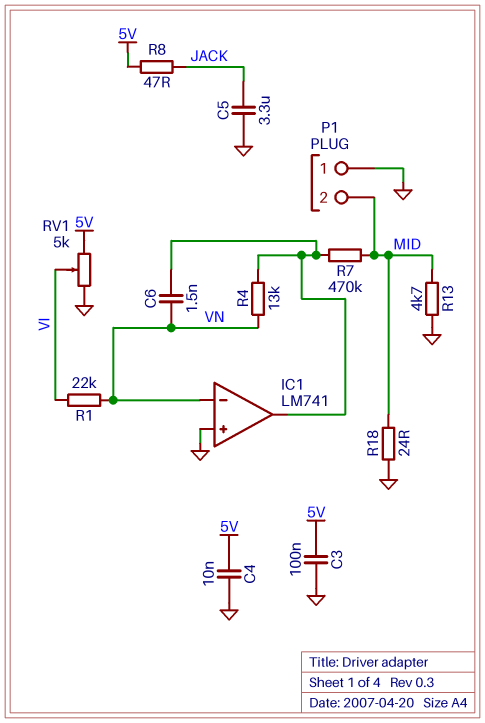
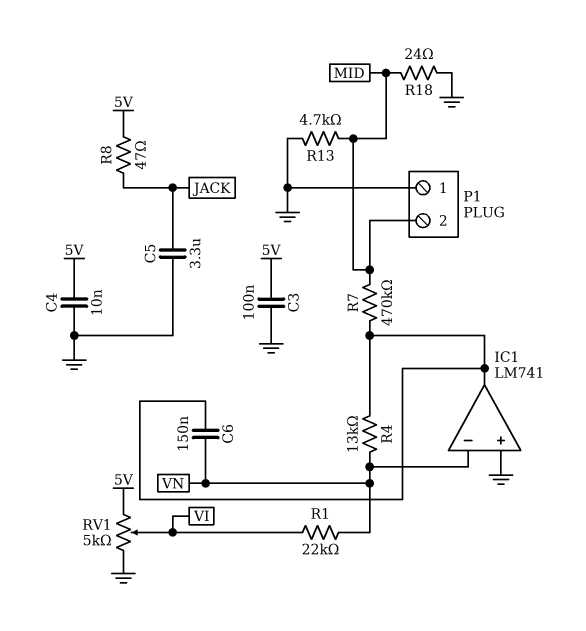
C6: 1.5nF (IC1/out, VN) -> 150nF (IC1/out, VN)

